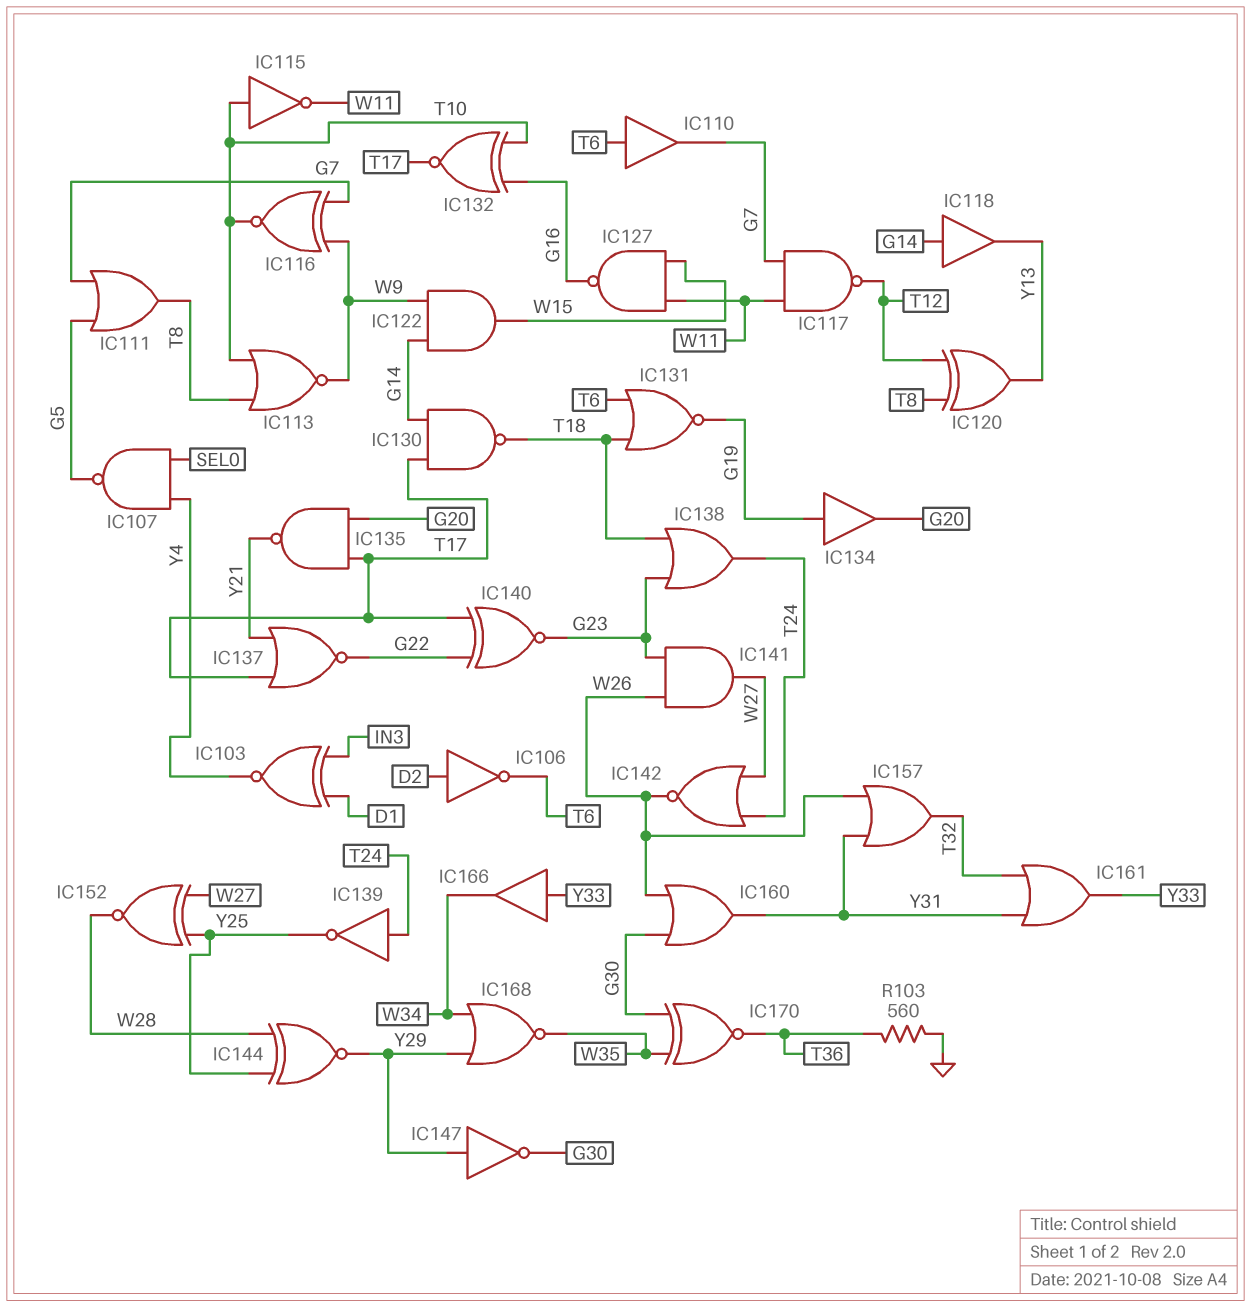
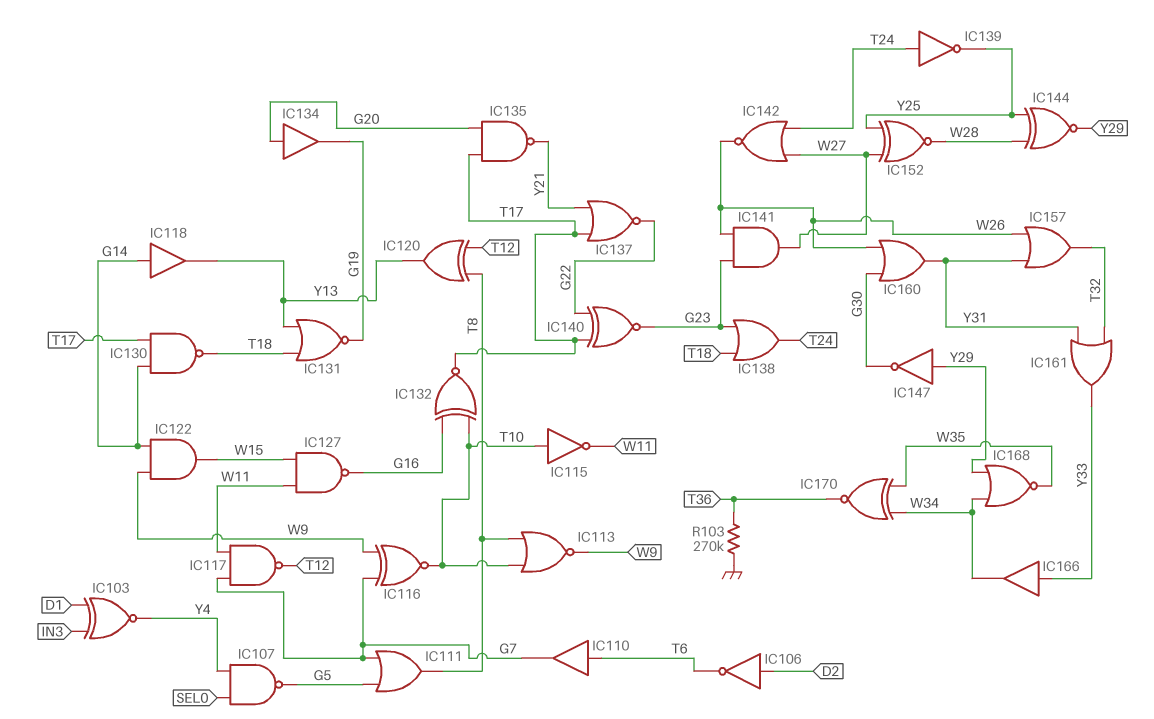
IC131: NOR (in T6, in T18, out G19) -> NOR (in T18, in Y13, out G19)
IC134: buffer (in G19, out G20) -> buffer (in G20, out G19)
IC170: XNOR (in G30, in W35, out T36) -> XNOR (in W34, in W35, out T36)
R103: 560 (GND, T36) -> 270k (GND, T36)

